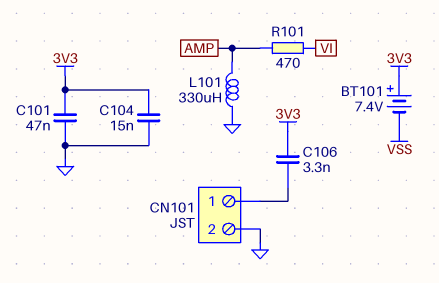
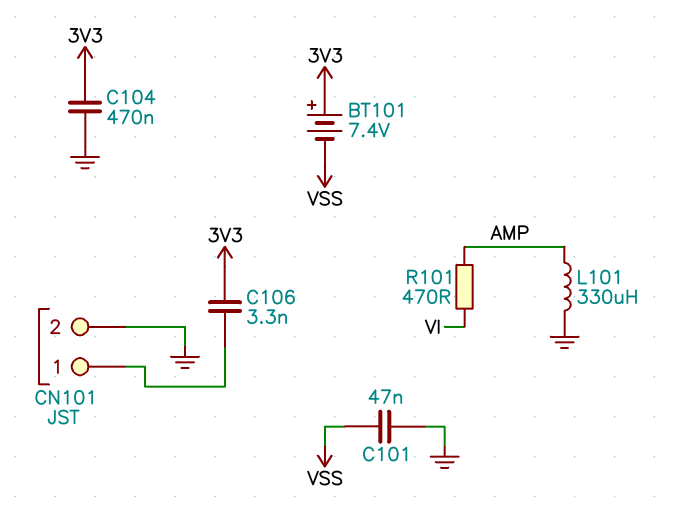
C101: 47nF (3V3, GND) -> 47nF (GND, VSS)
C104: 15nF (3V3, GND) -> 470nF (3V3, GND)

